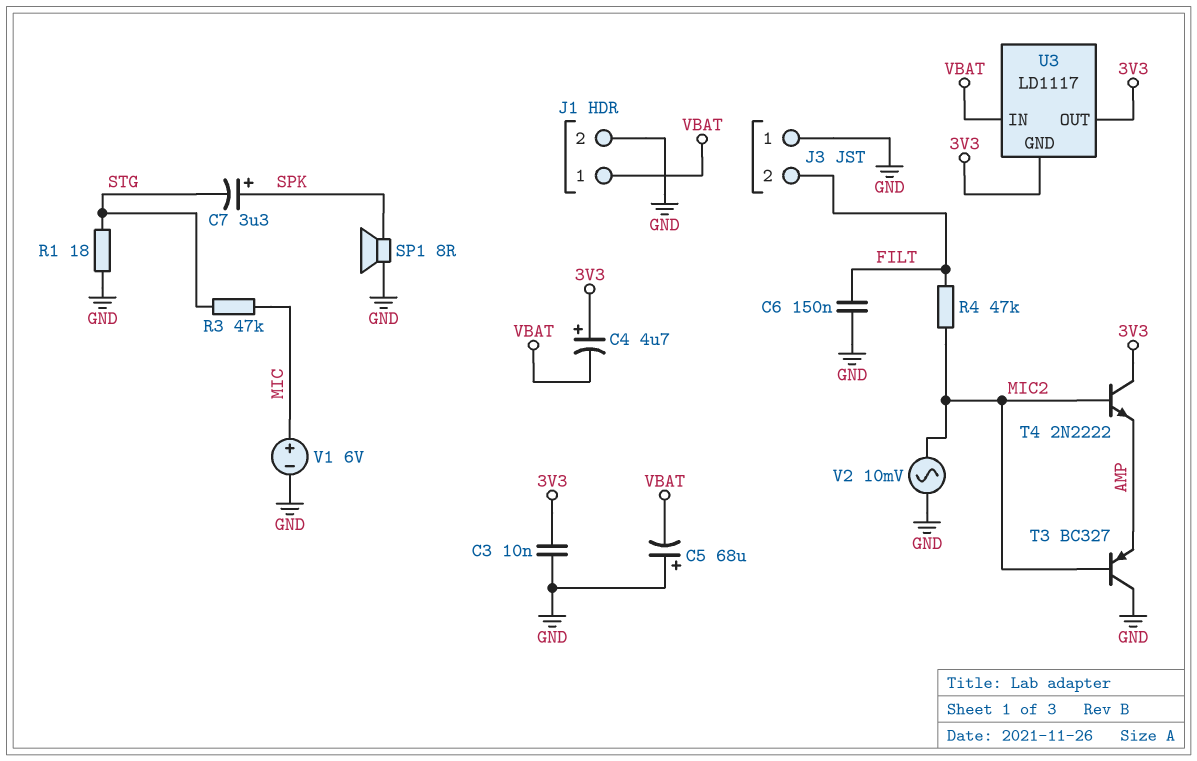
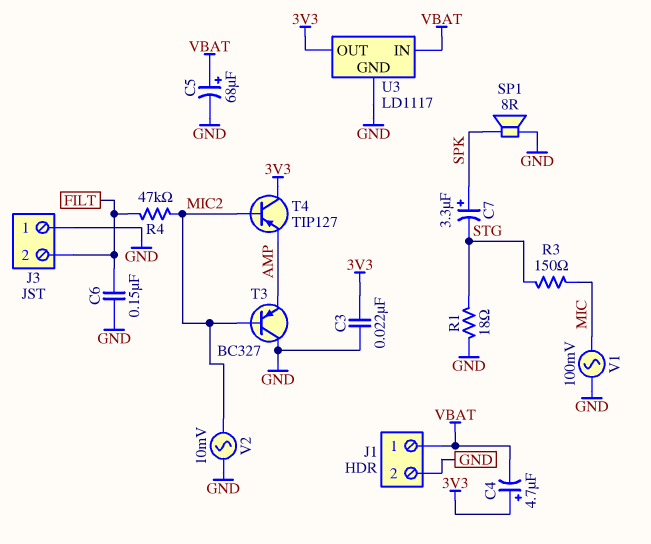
C3: 10nF (3V3, GND) -> 22nF (3V3, GND)
C5: 68uF (plus GND, minus VBAT) -> 68uF (plus VBAT, minus GND)
R3: 47k (MIC, STG) -> 150 (MIC, STG)
T4: NPN 2N2222 (B MIC2, C 3V3, E AMP) -> PNP TIP127 (B MIC2, C 3V3, E AMP)
U3 pin GND: 3V3 -> GND
V1: 6V (plus MIC, minus GND) -> AC 100mV (GND, MIC)

